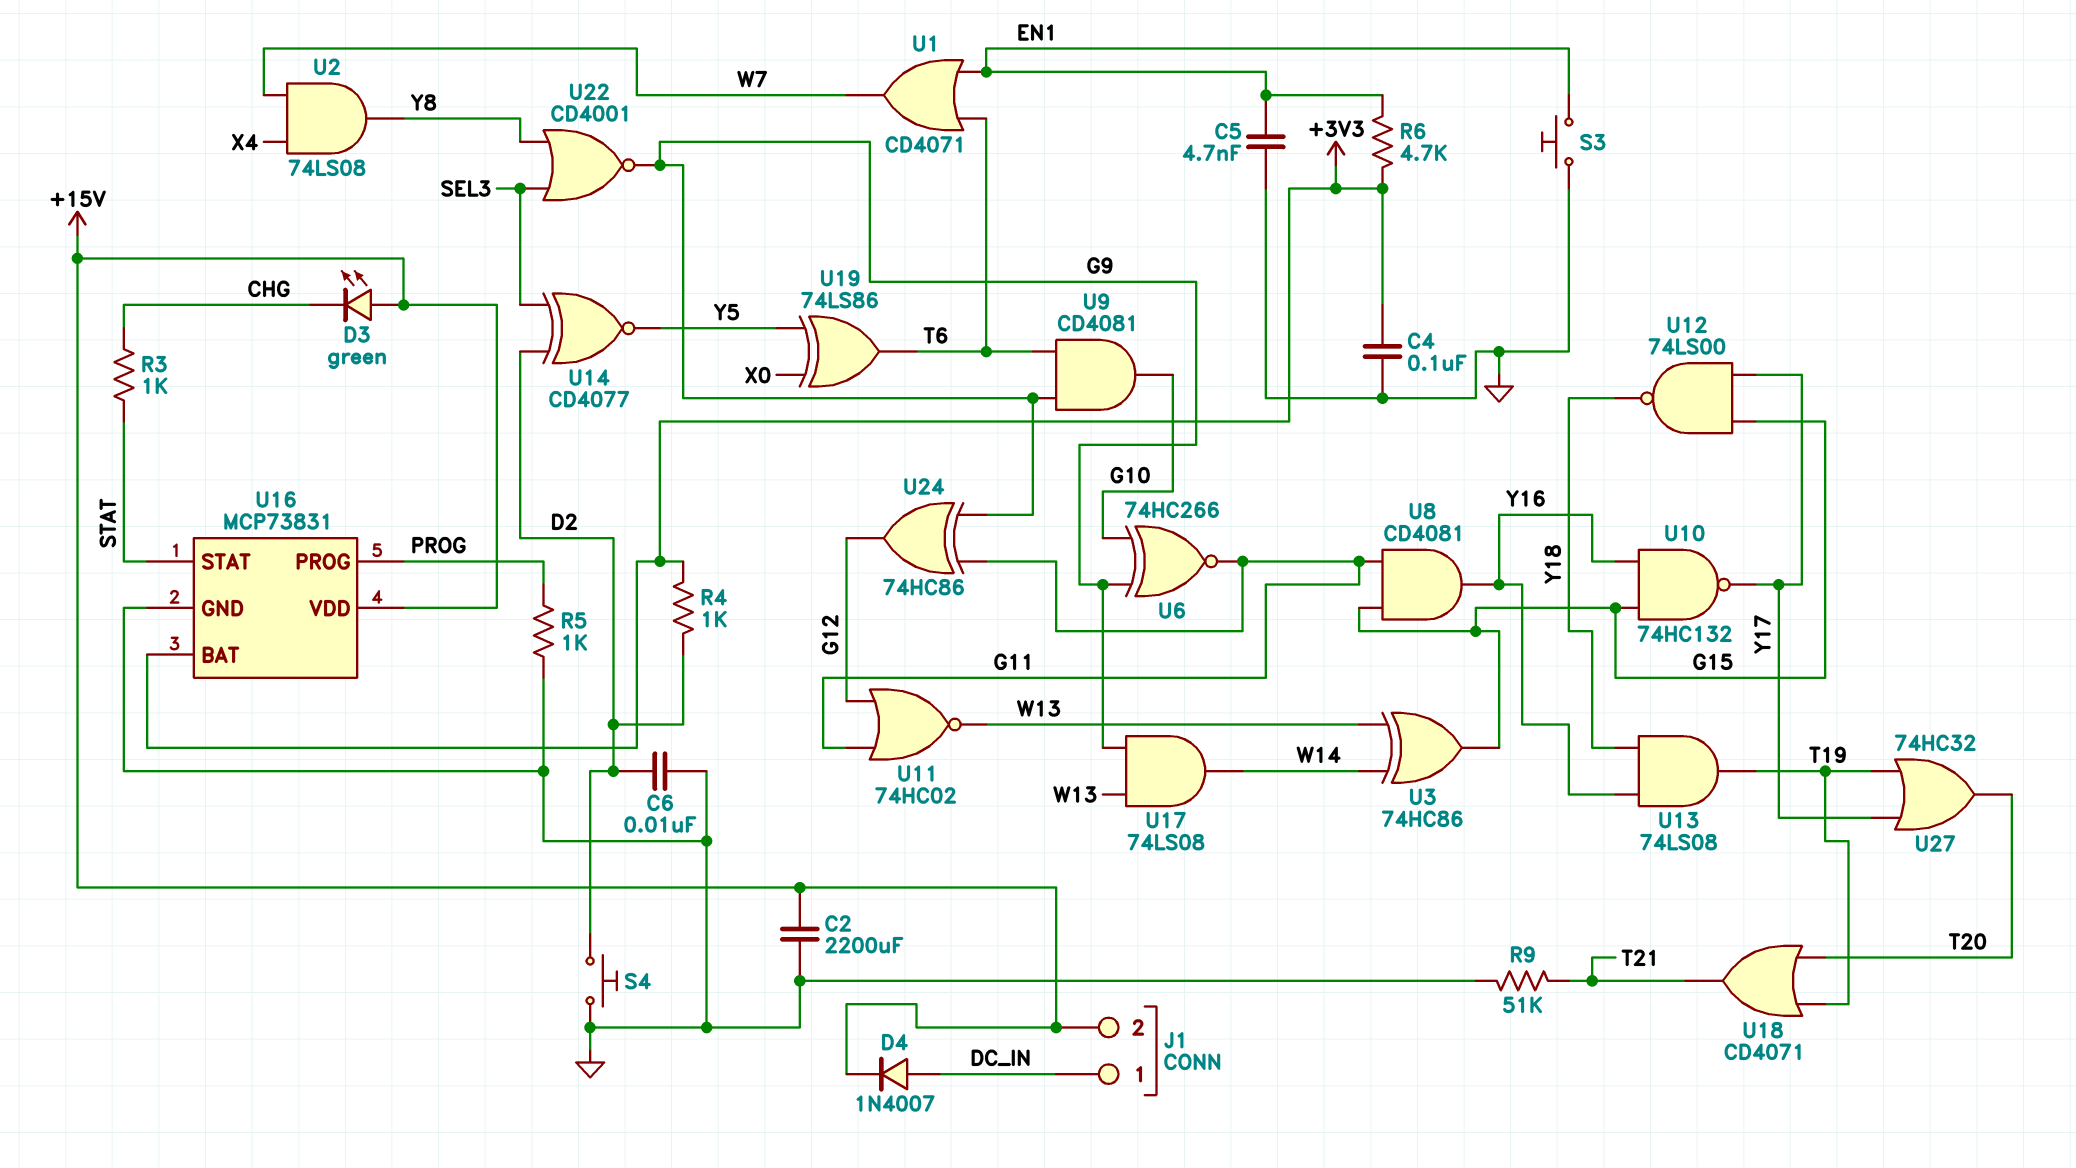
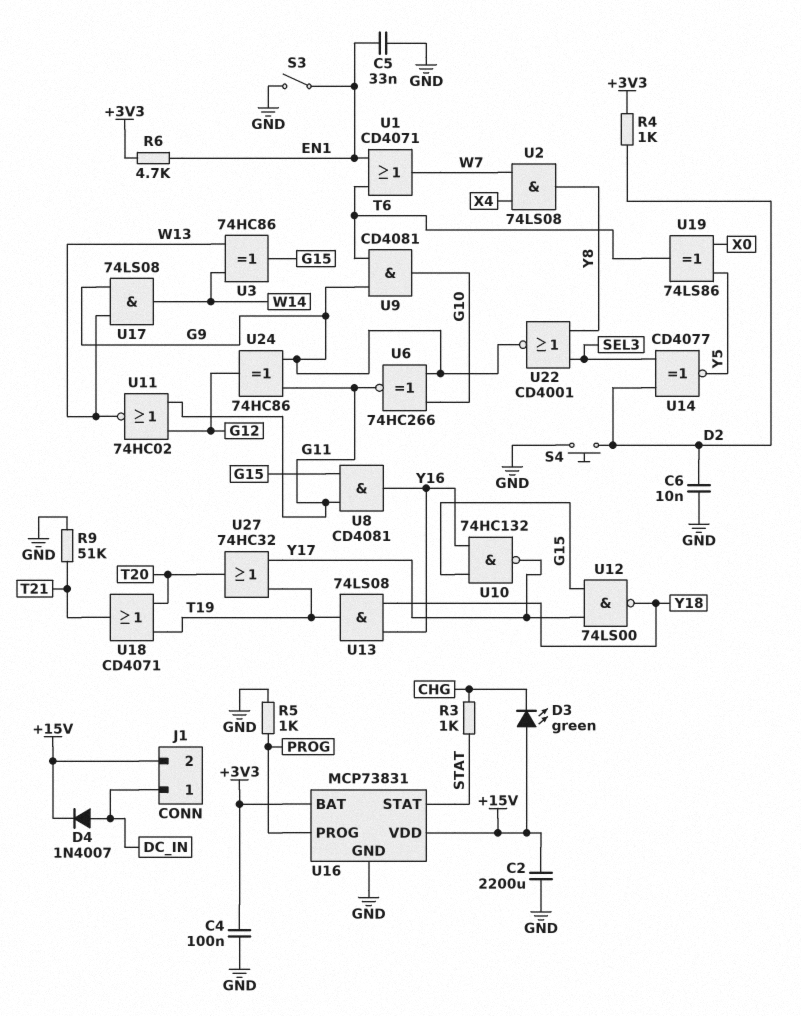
C5: 4.7nF (EN1, GND) -> 33nF (EN1, GND)
S3: button (EN1, GND) -> switch (EN1, GND)

